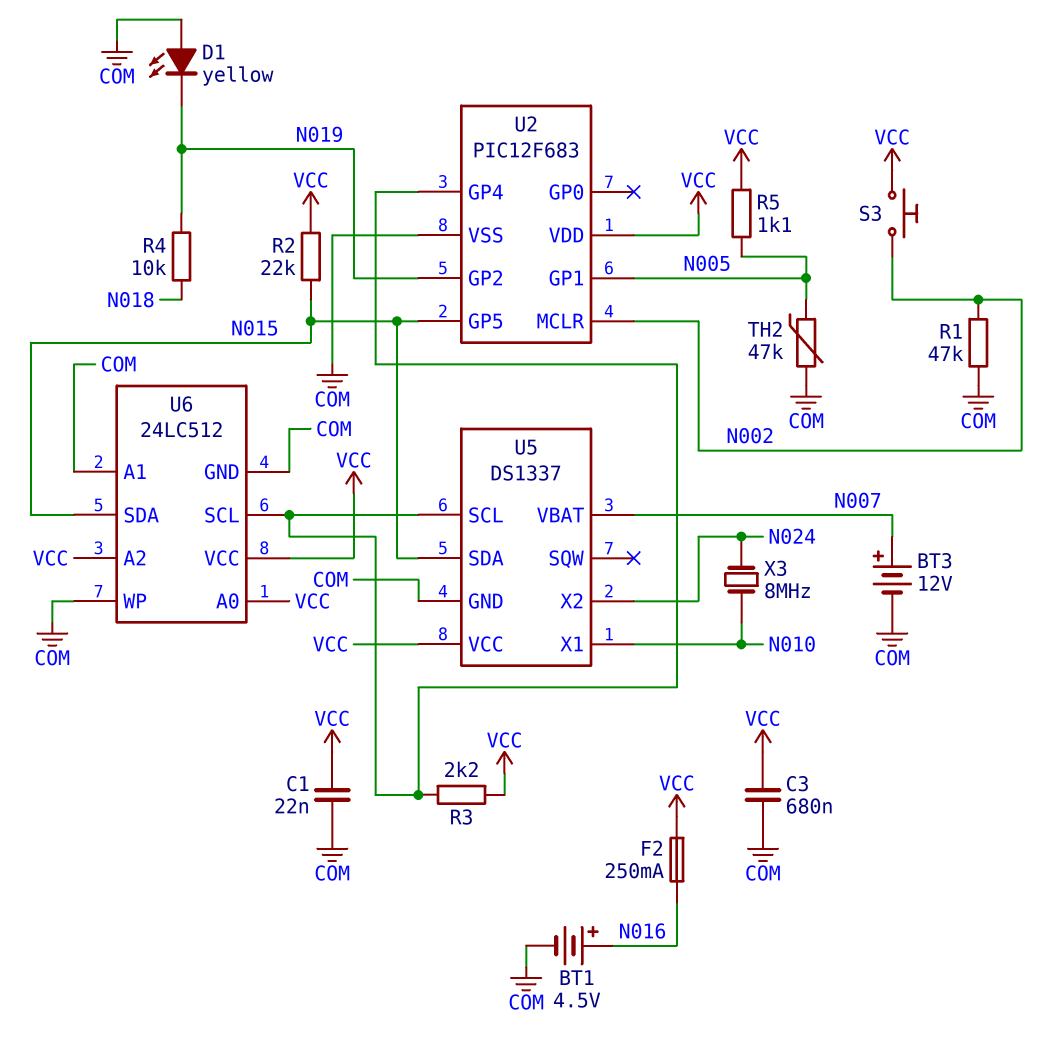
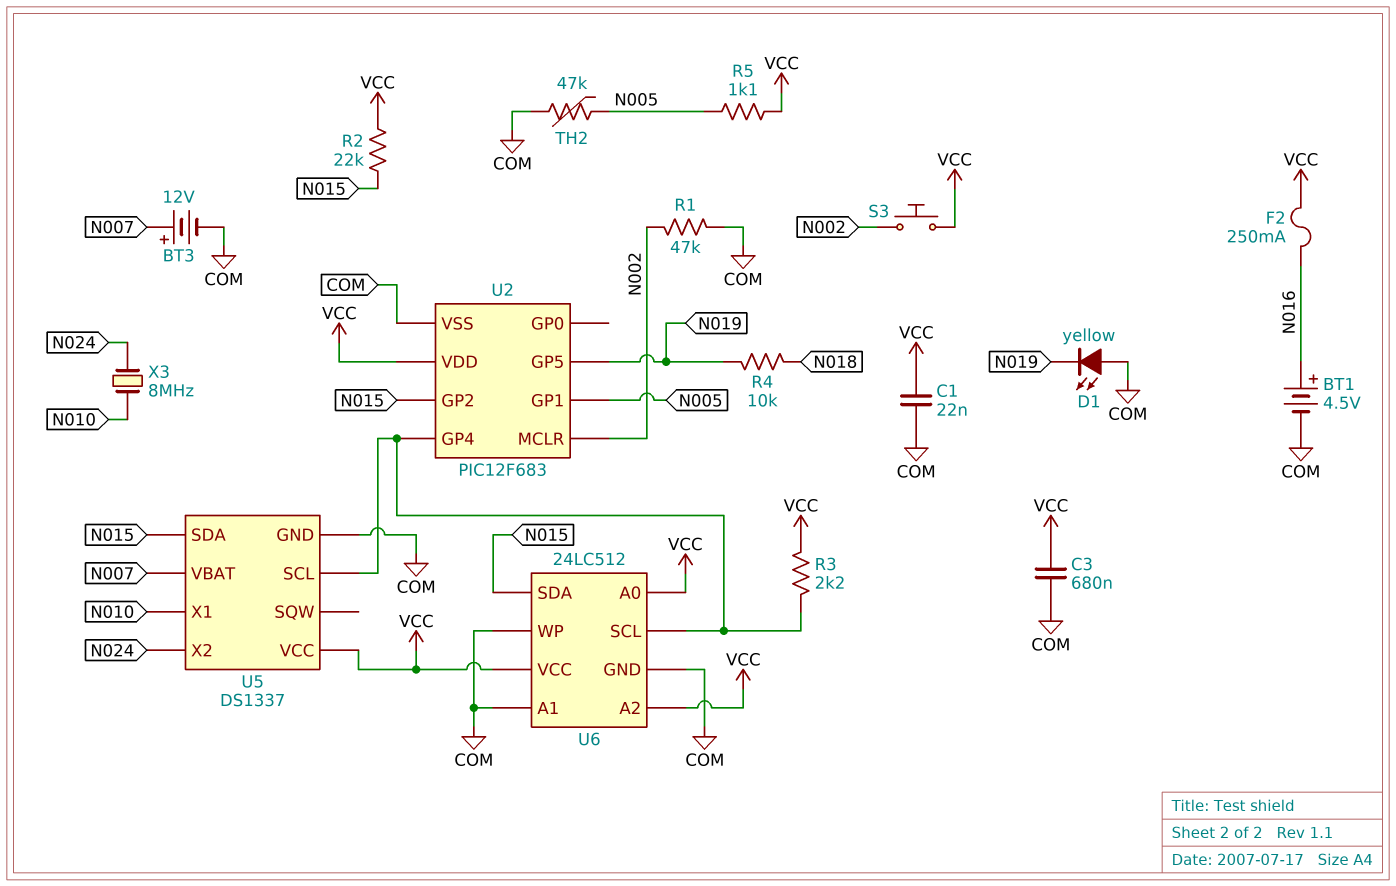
U2 pin GP2: N019 -> N015
U2 pin GP5: N015 -> N019

